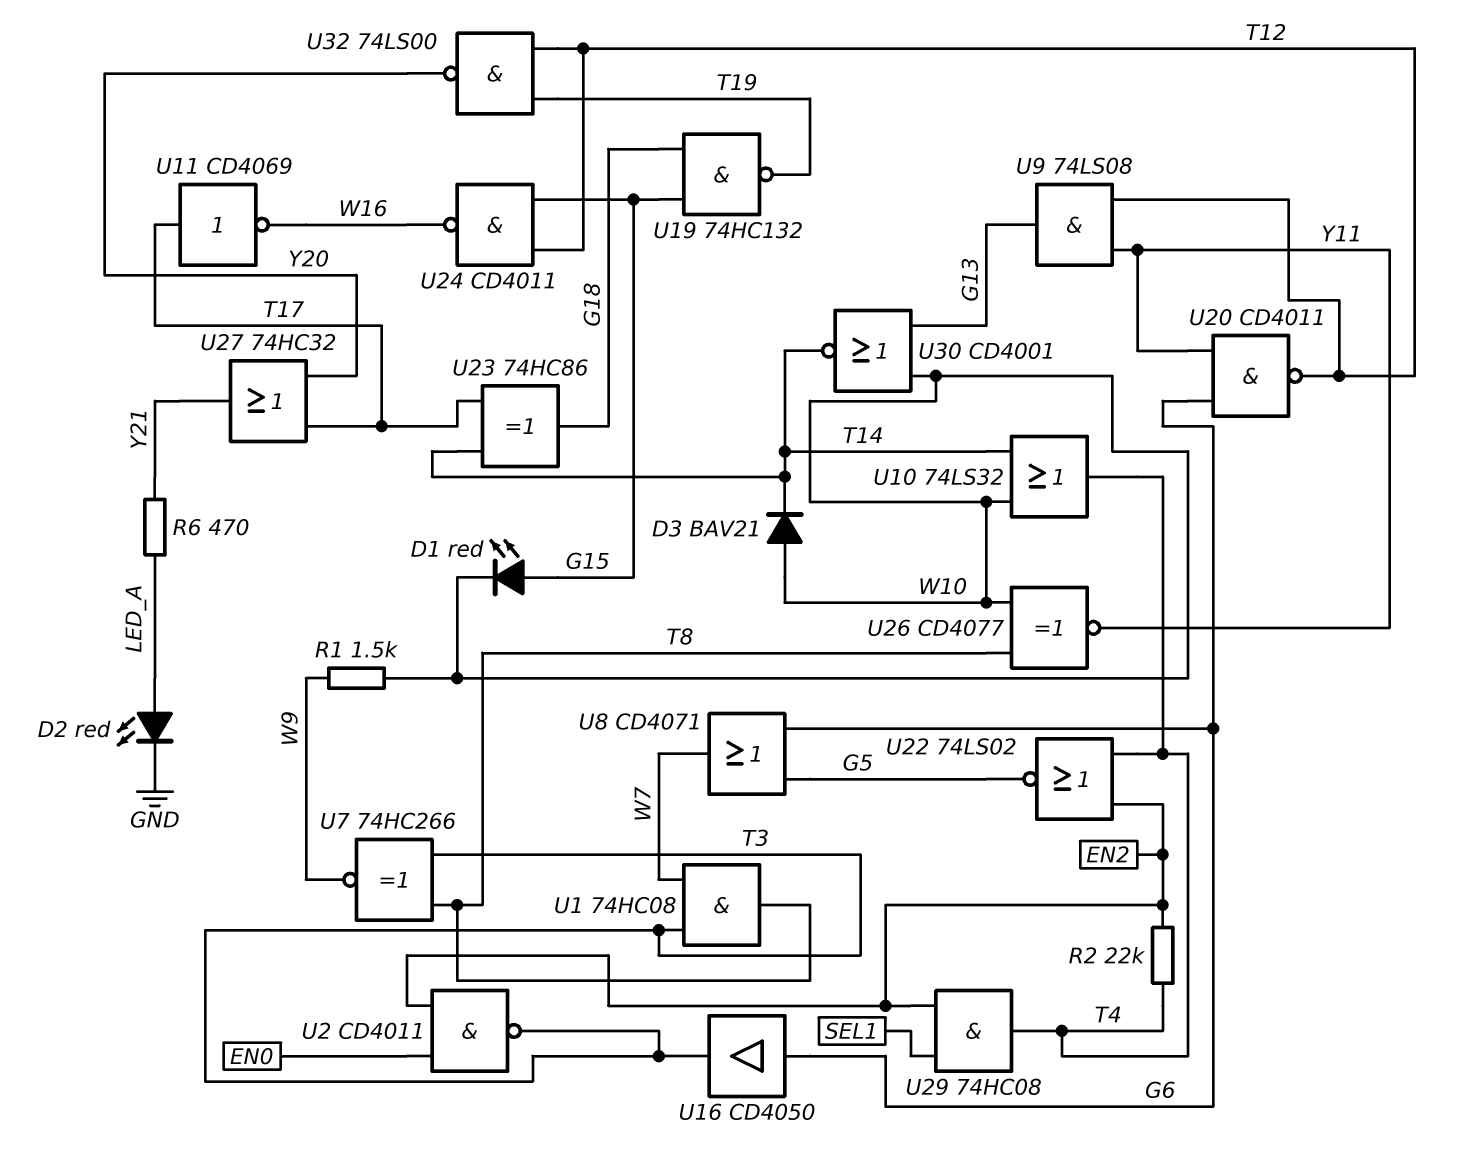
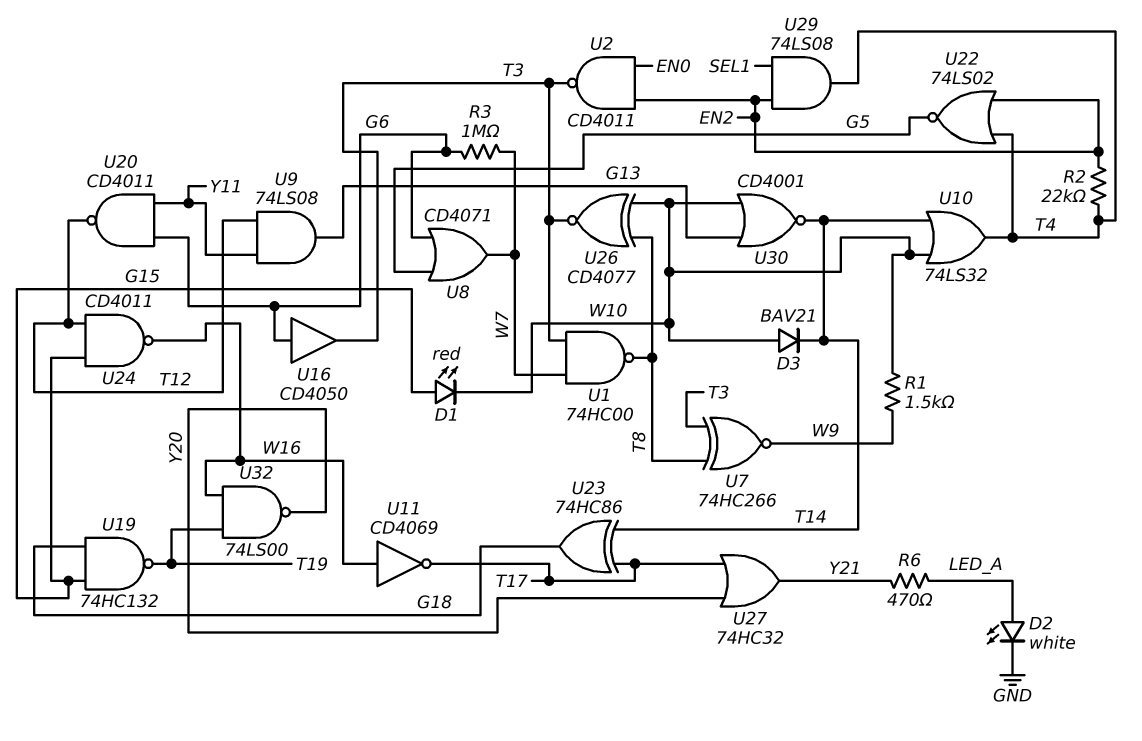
D2: LED red (A LED_A, K GND) -> LED white (A LED_A, K GND)
R3: none -> 1M (G6, W7)
U1: AND 74HC08 (in T3, in W7, out T8) -> NAND 74HC00 (in T3, in W7, out T8)
U11: NOT CD4069 (in T17, out W16) -> NOT CD4069 (in W16, out T17)
U26: XNOR CD4077 (in T8, in W10, out Y11) -> XNOR CD4077 (in T8, in W10, out T3)
U29: AND 74HC08 (in EN2, in SEL1, out T4) -> AND 74LS08 (in EN2, in SEL1, out T4)
U32: NAND 74LS00 (in T12, in T19, out Y20) -> NAND 74LS00 (in T19, in W16, out Y20)

